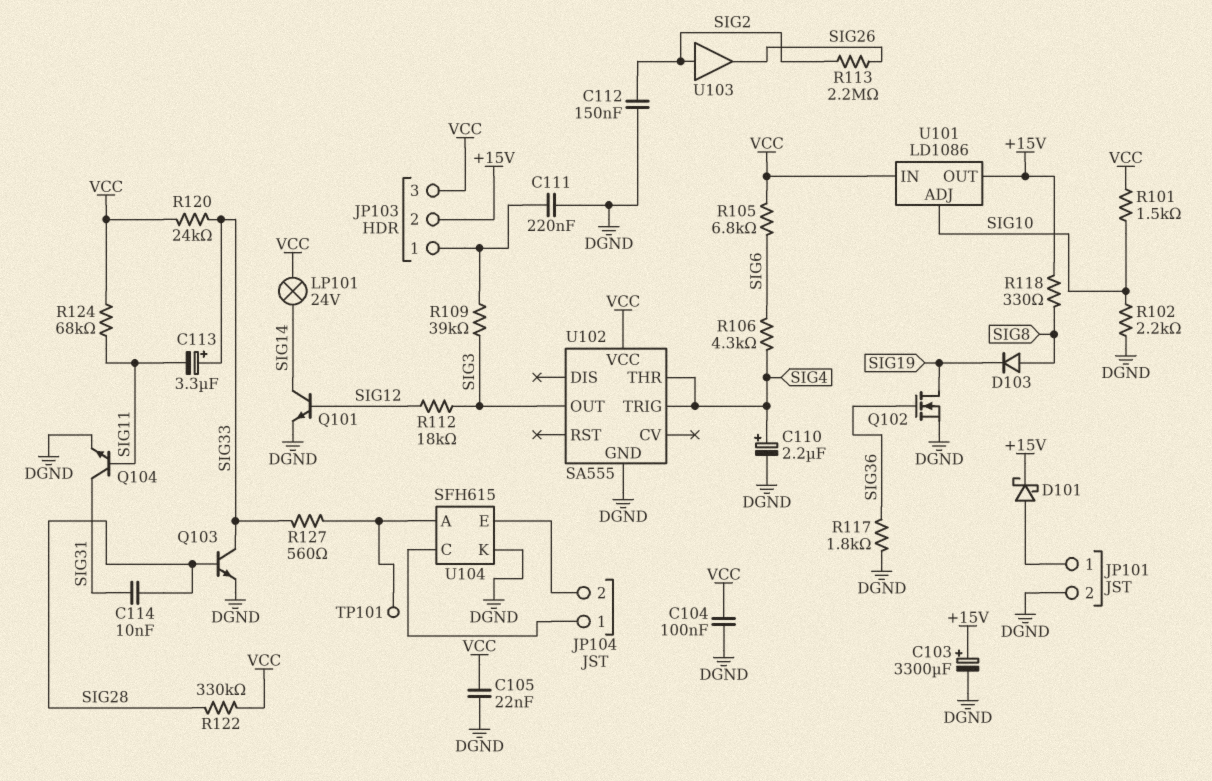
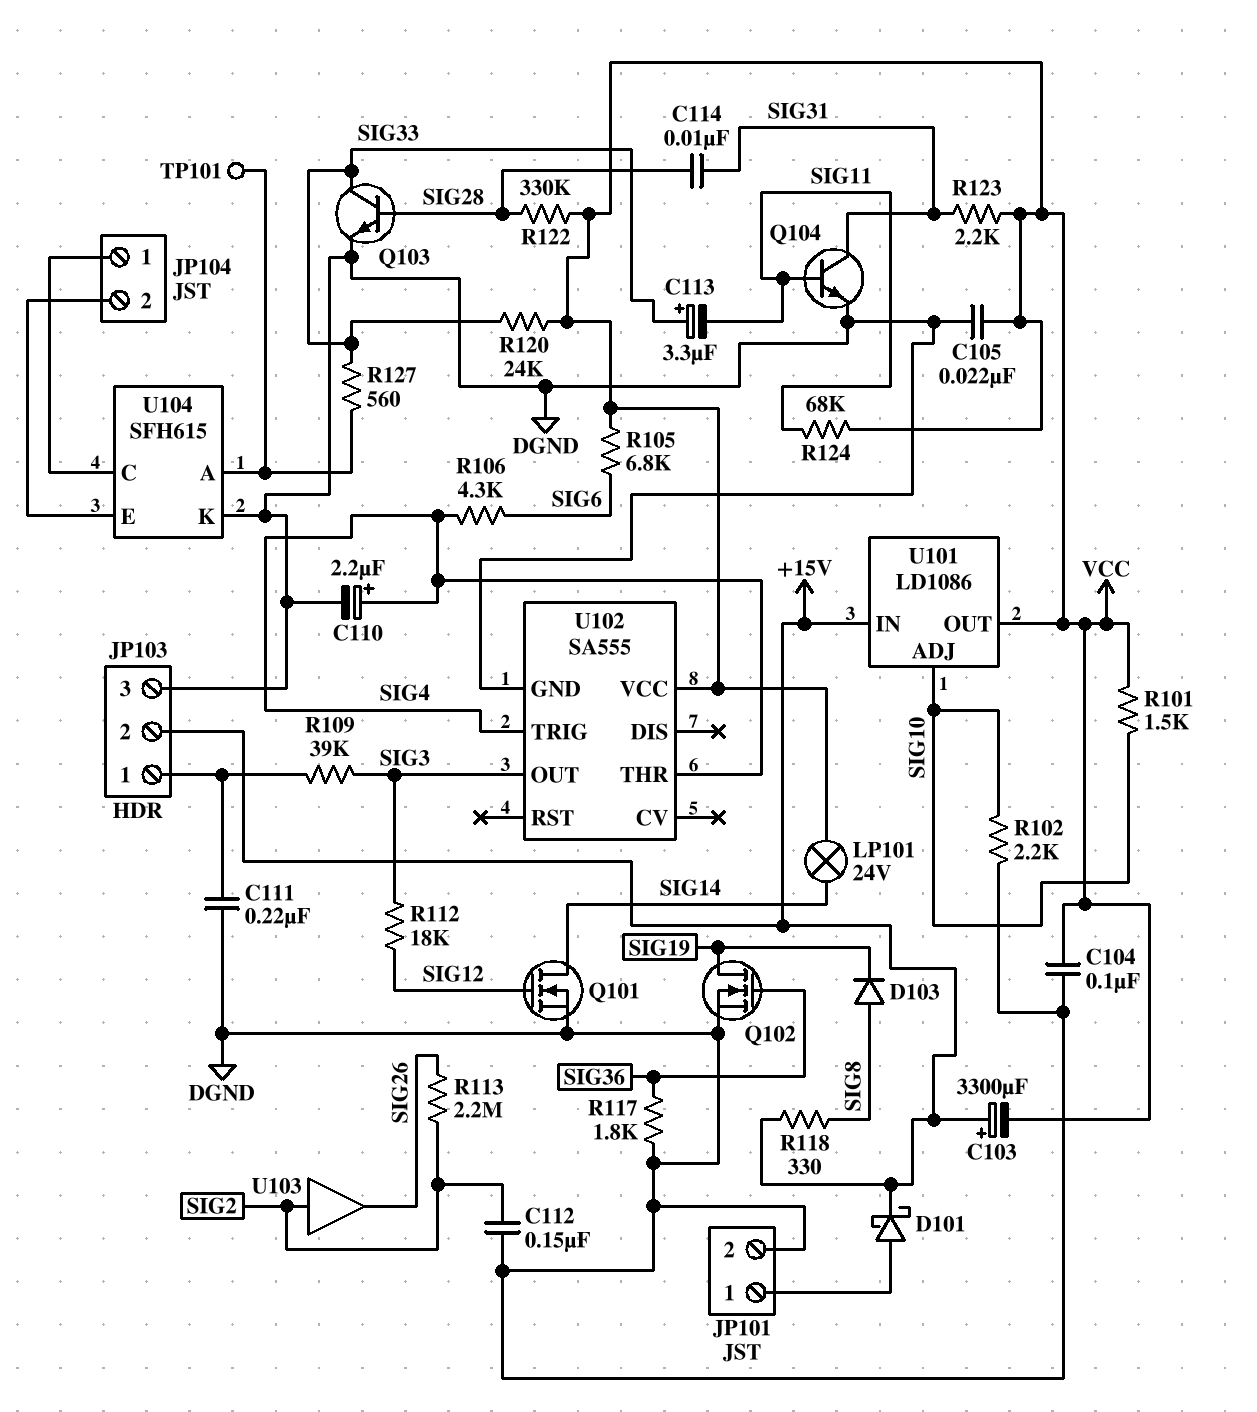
C103: 3300uF (plus +15V, minus DGND) -> 3300uF (plus +15V, minus VCC)
JP103 pin 3: VCC -> DGND
Q101: NPN (B SIG12, C SIG14, E DGND) -> NMOS (G SIG12, D SIG14, S DGND)
R123: none -> 2.2k (SIG31, VCC)
U101 pin IN: VCC -> +15V
U101 pin OUT: +15V -> VCC

